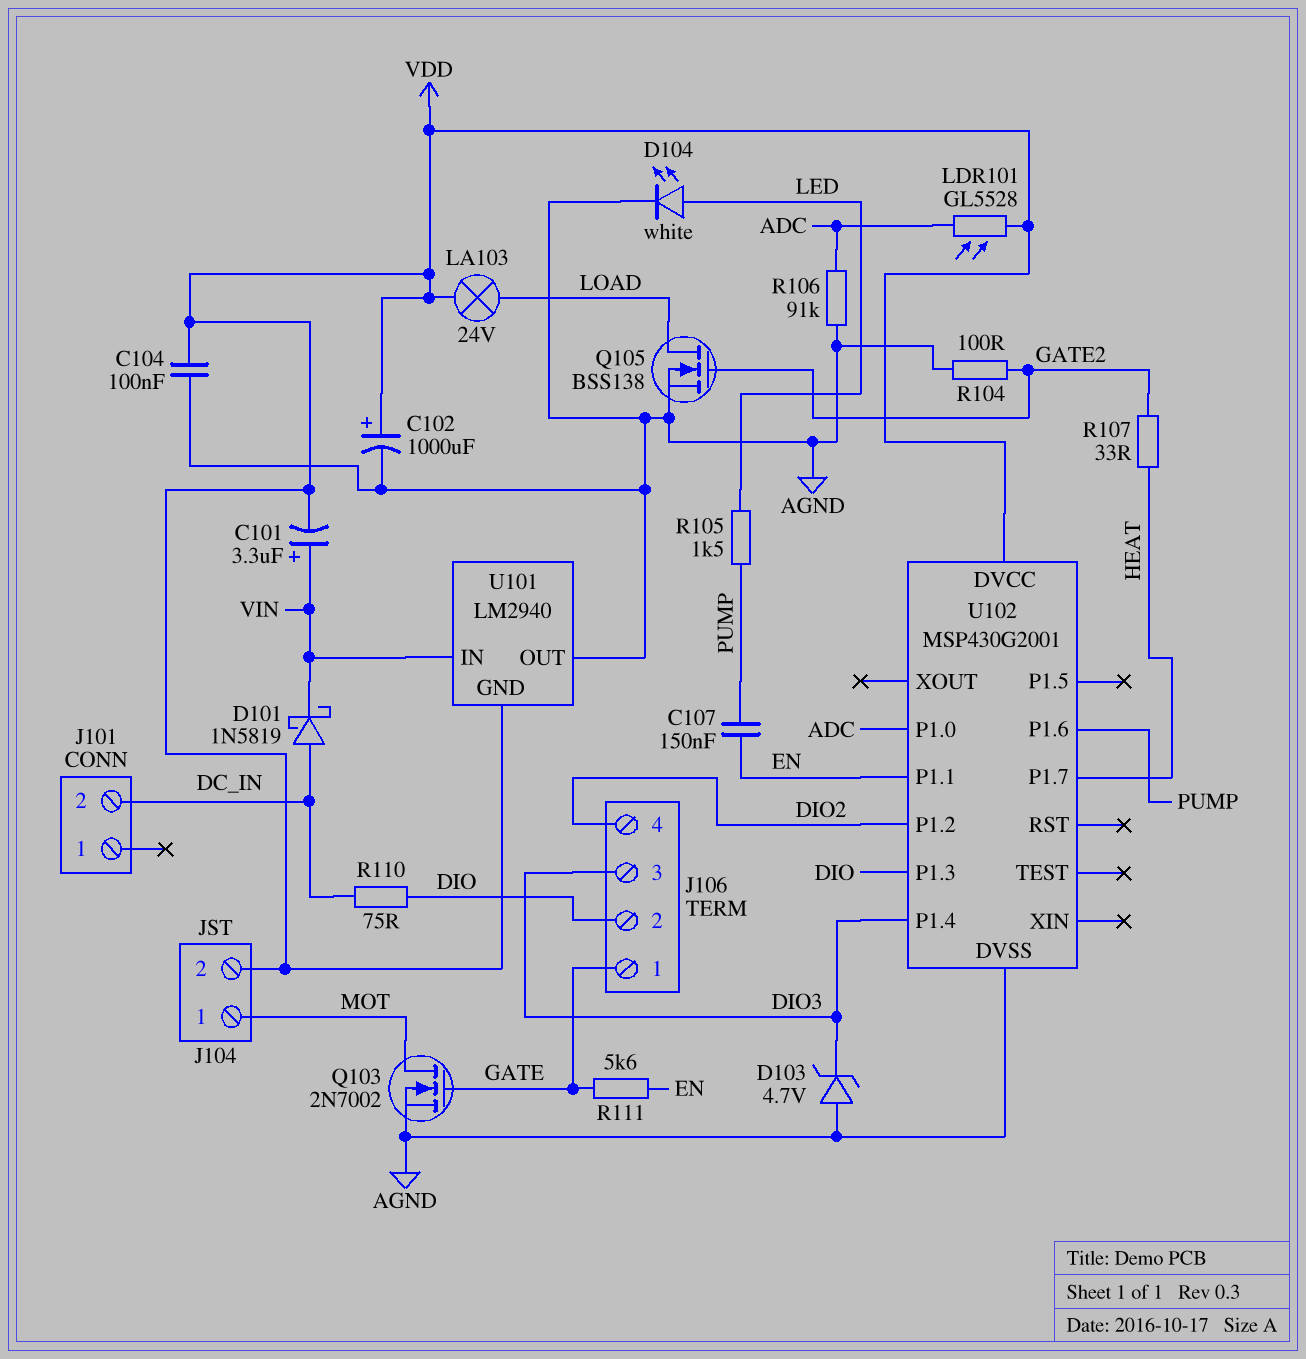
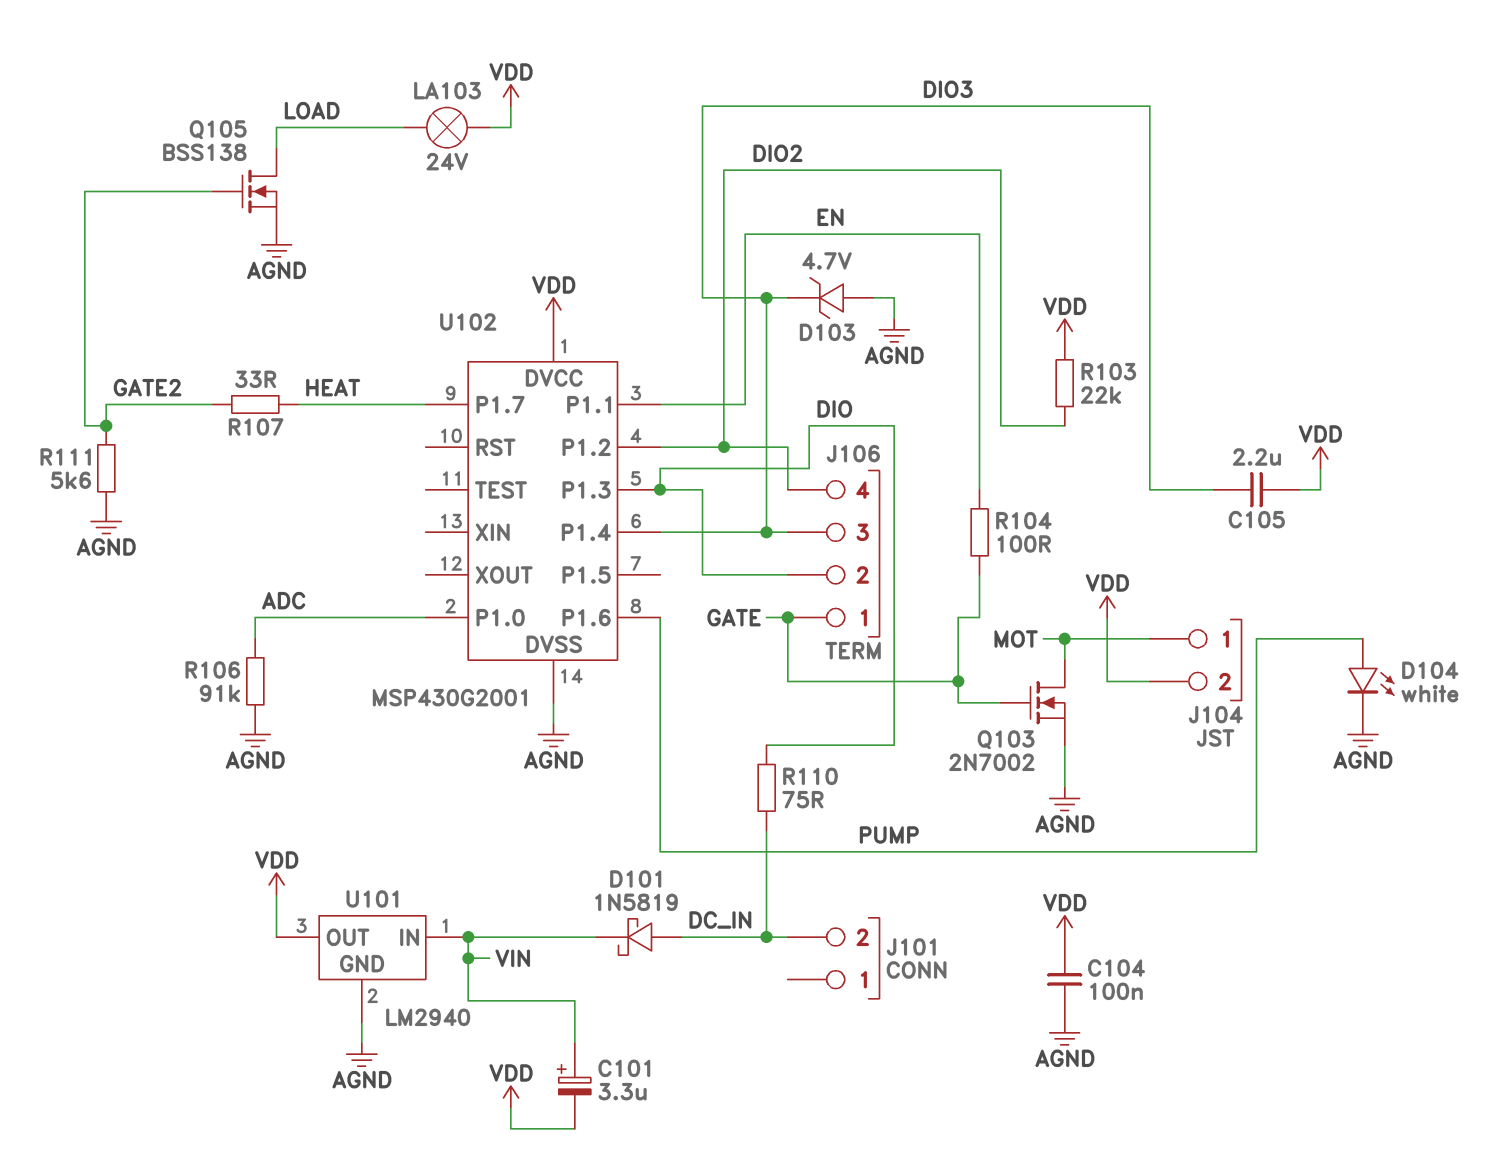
C102: 1000uF (plus VDD, minus AGND) -> none
C105: none -> 2.2uF (DIO3, VDD)
C107: 150nF (EN, PUMP) -> none
D104: LED white (A LED, K AGND) -> LED white (A PUMP, K AGND)
LDR101: GL5528 (ADC, VDD) -> none
R103: none -> 22k (DIO2, VDD)
R104: 100 (AGND, GATE2) -> 100 (EN, GATE)
R105: 1.5k (LED, PUMP) -> none
R111: 5.6k (EN, GATE) -> 5.6k (AGND, GATE2)
U101 pin GND: VDD -> AGND
U101 pin OUT: AGND -> VDD

